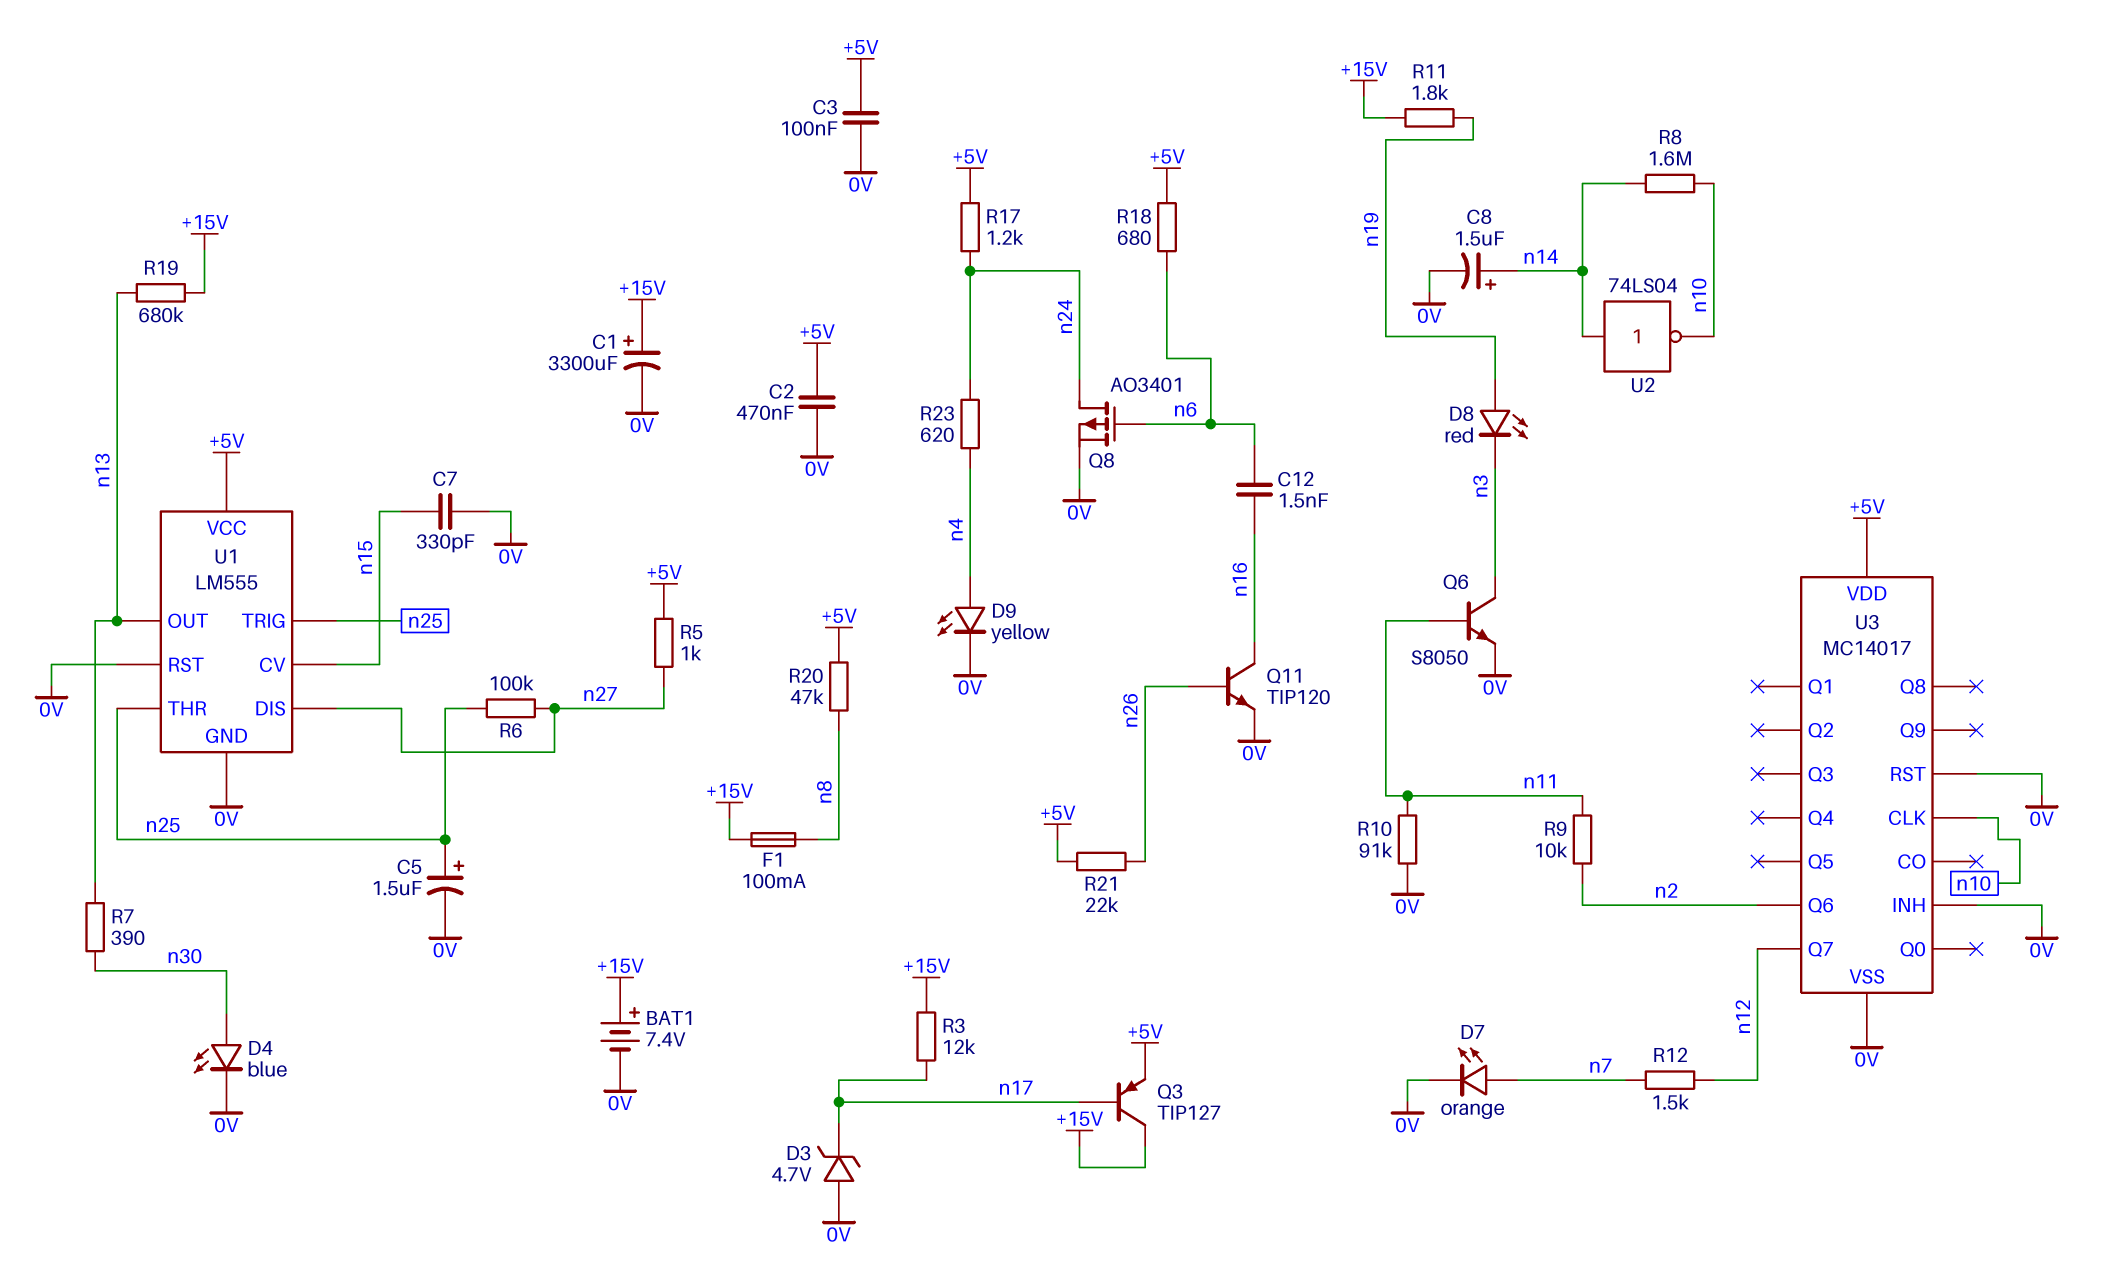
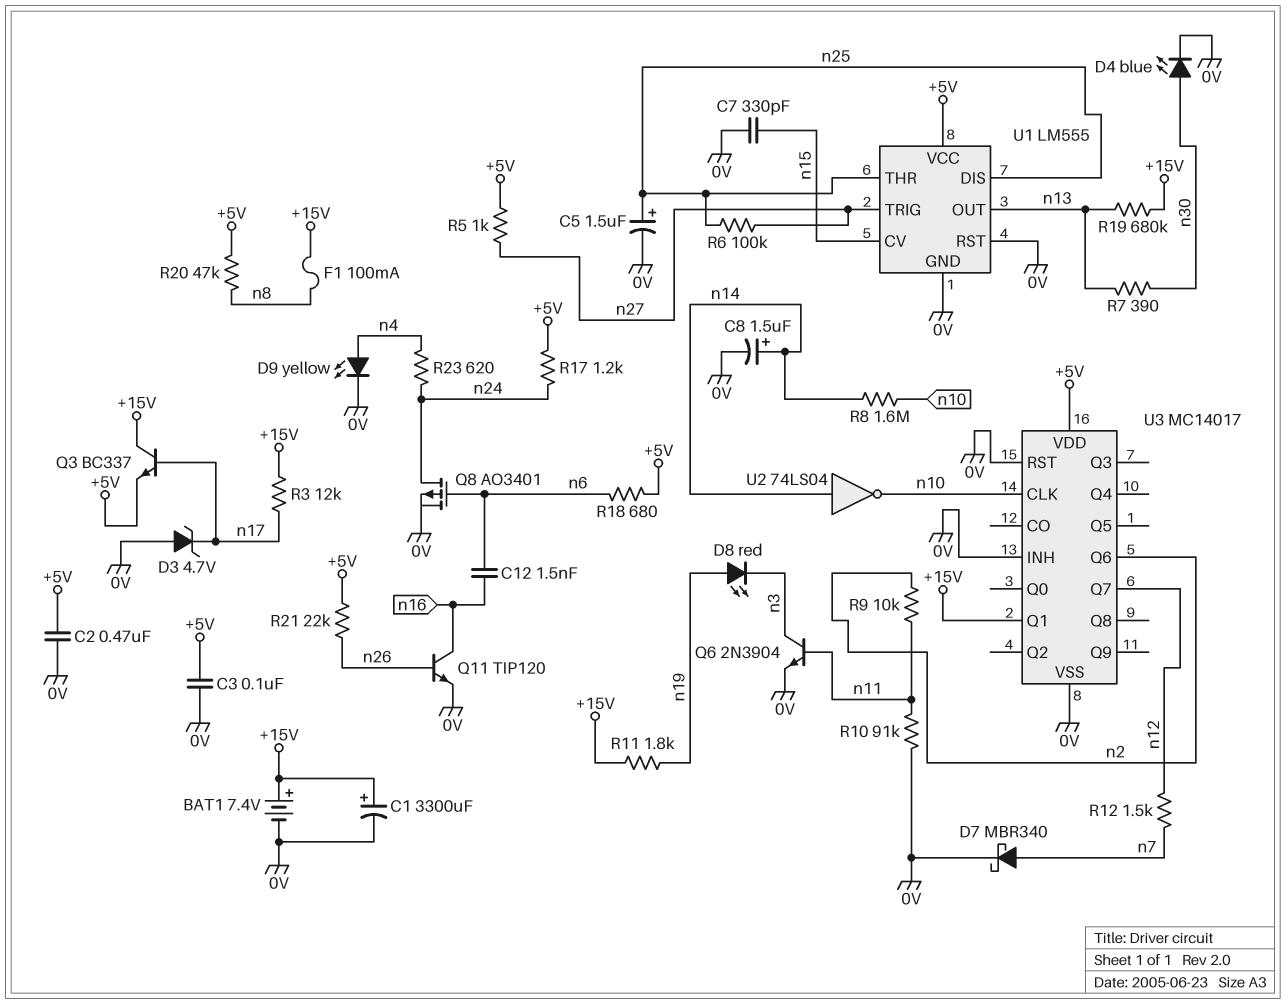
D7: LED orange (A n7, K 0V) -> schottky MBR340 (A n7, K 0V)
Q3: PNP TIP127 (B n17, C +15V, E +5V) -> NPN BC337 (B n17, C +15V, E +5V)
Q6: NPN S8050 (B n11, C n3, E 0V) -> NPN 2N3904 (B n11, C n3, E 0V)
U1 pin DIS: n27 -> n25
U1 pin TRIG: n25 -> n27
U3 pin Q1: none -> +15V

